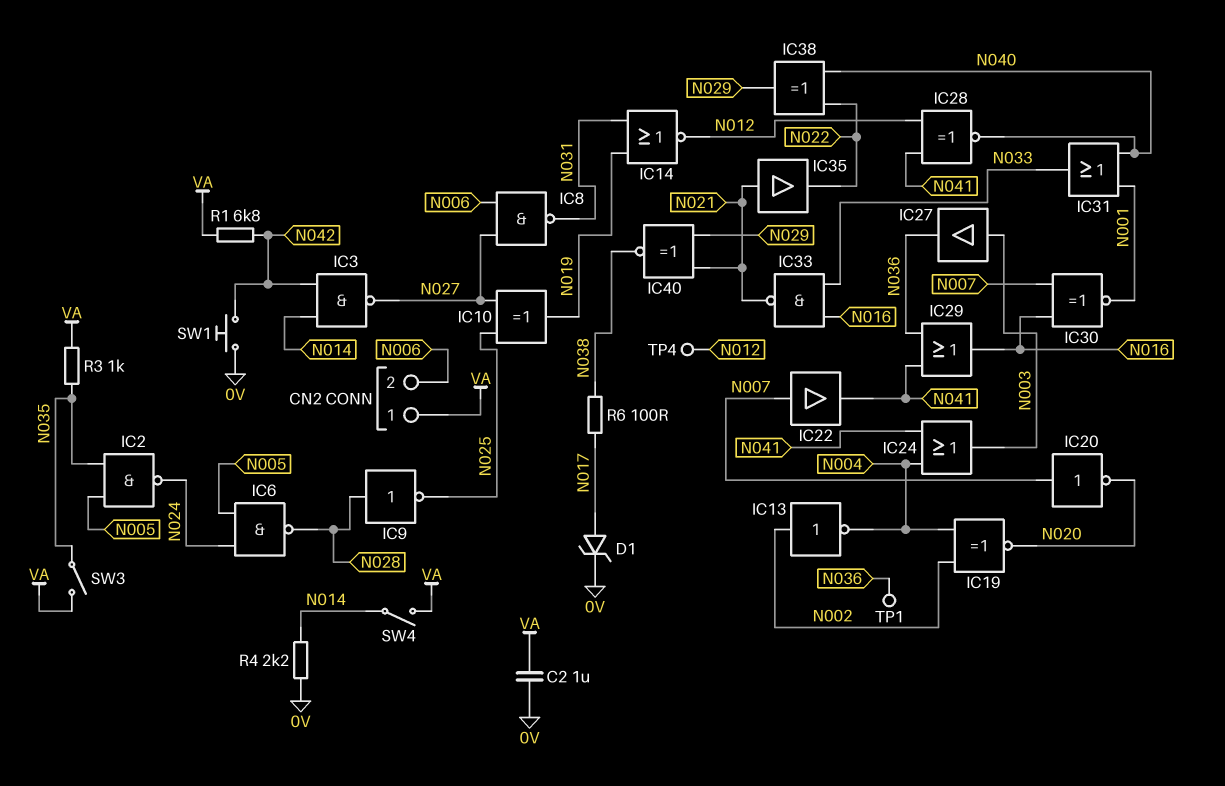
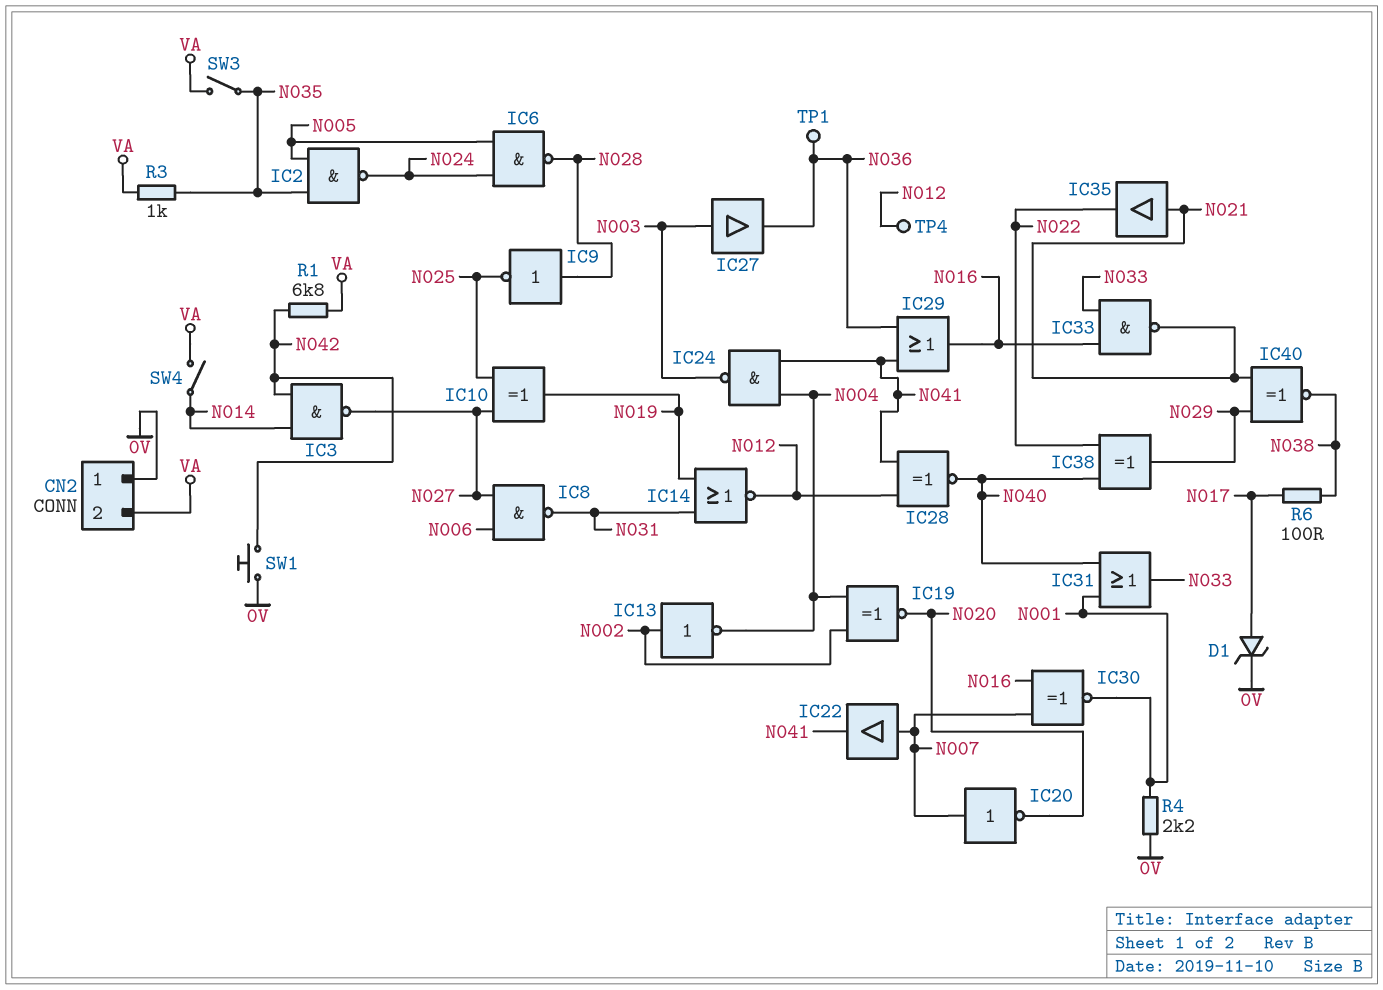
C2: 1uF (0V, VA) -> none
CN2 pin 1: VA -> 0V
CN2 pin 2: N006 -> VA
IC24: OR (in N004, in N041, out N003) -> NAND (in N004, in N041, out N003)
R4: 2.2k (0V, N014) -> 2.2k (0V, N001)

